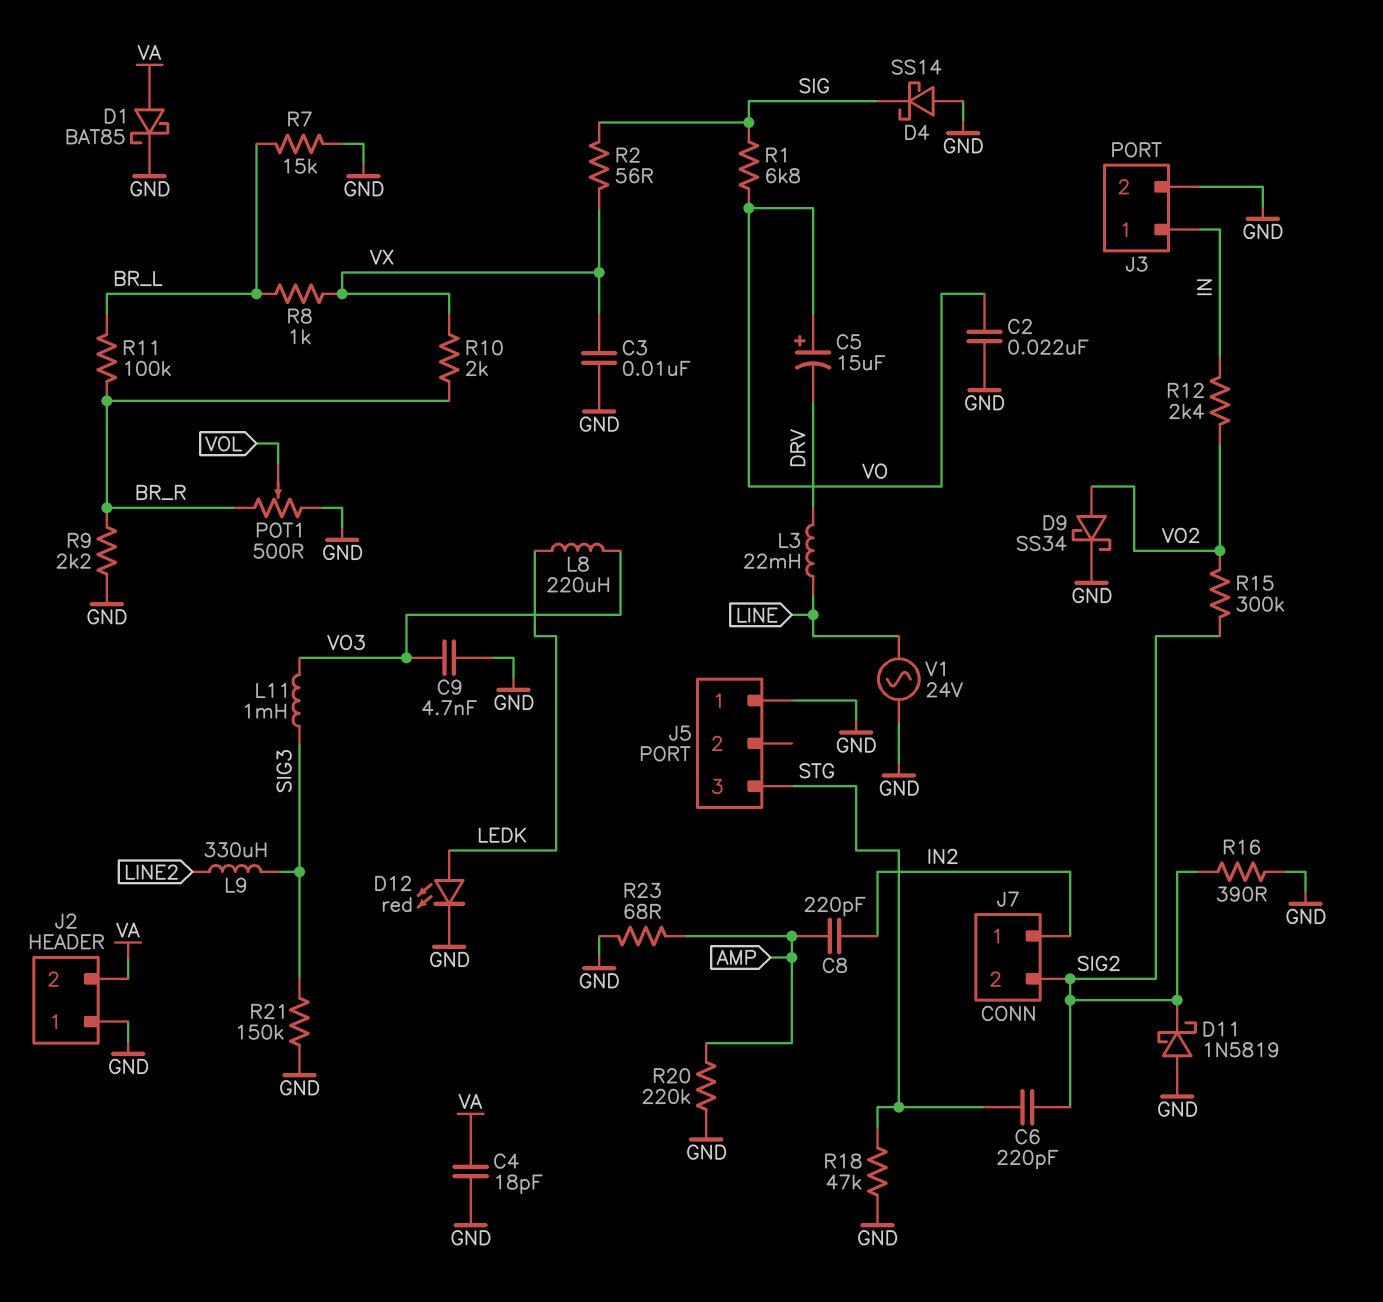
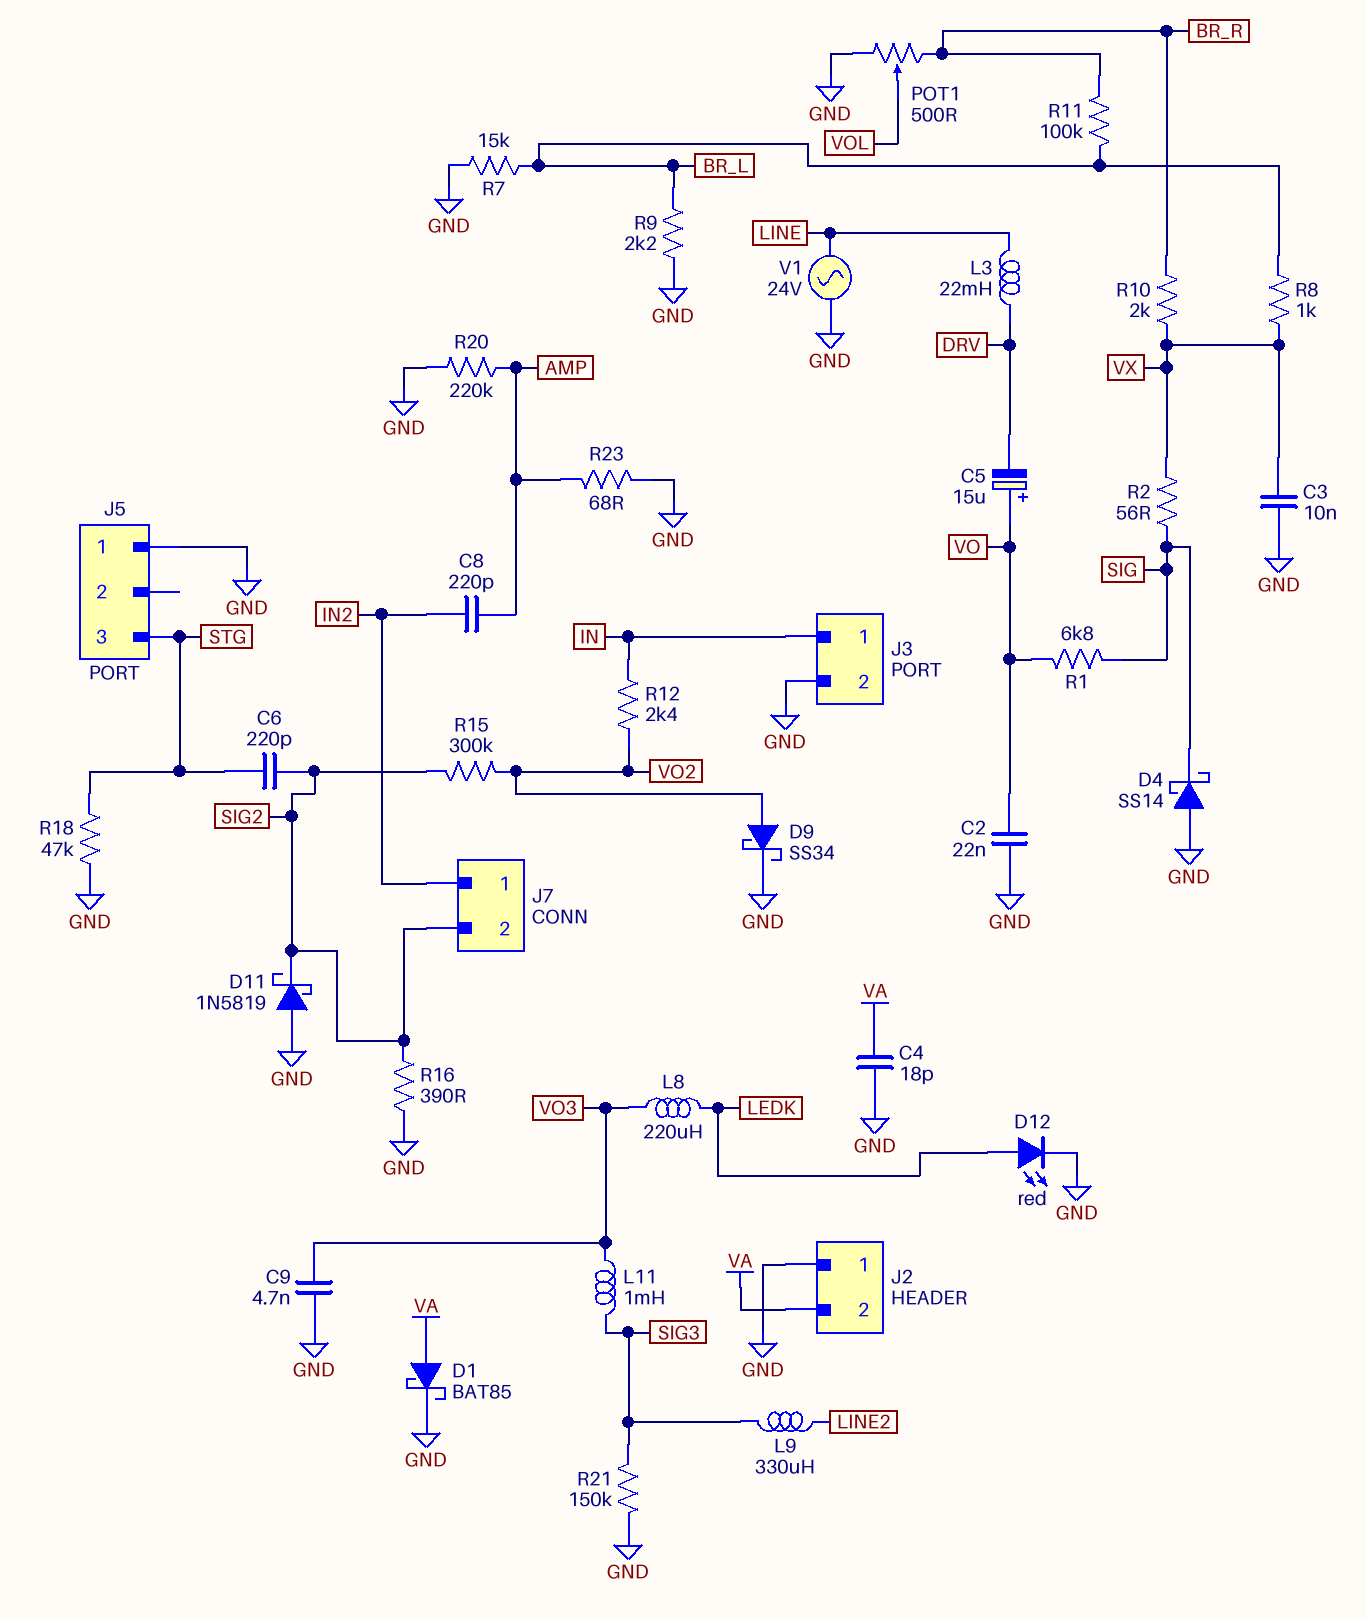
R9: 2.2k (BR_R, GND) -> 2.2k (BR_L, GND)

